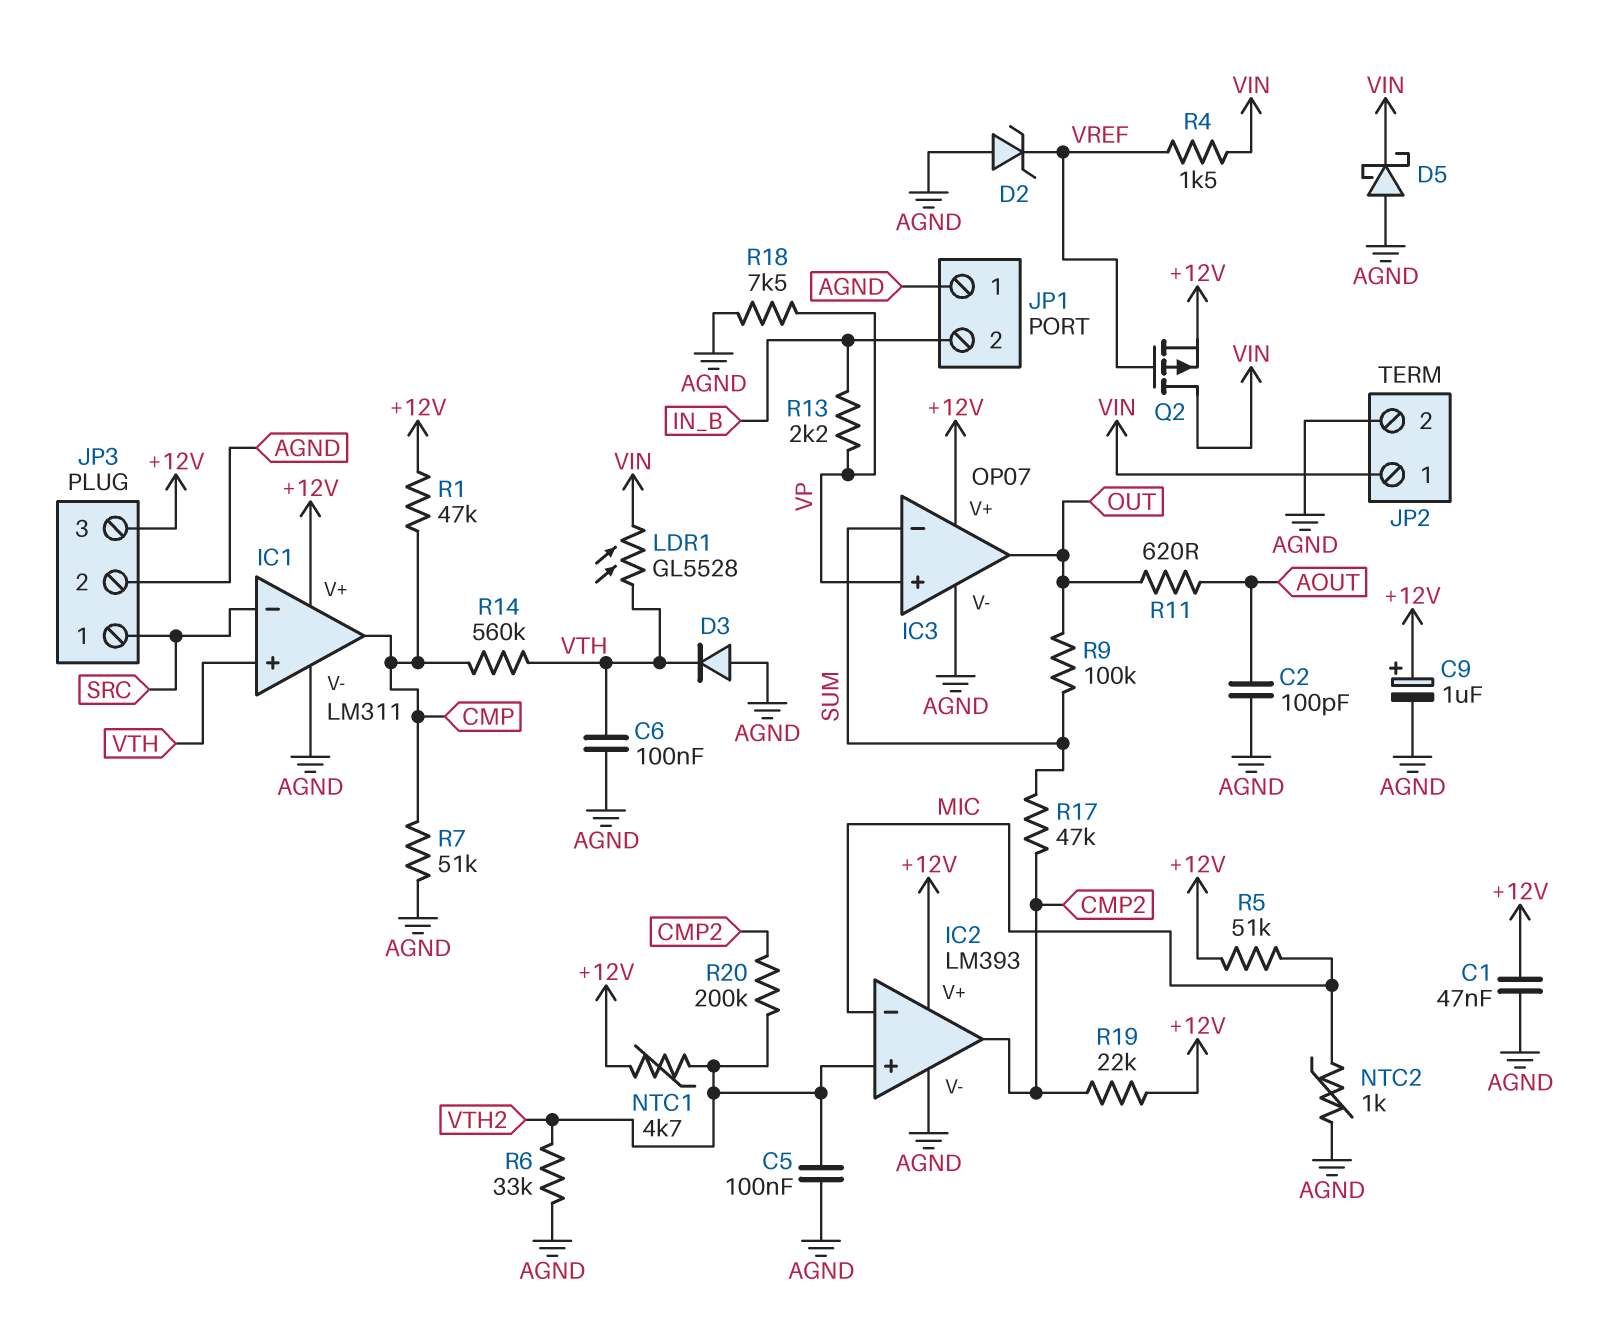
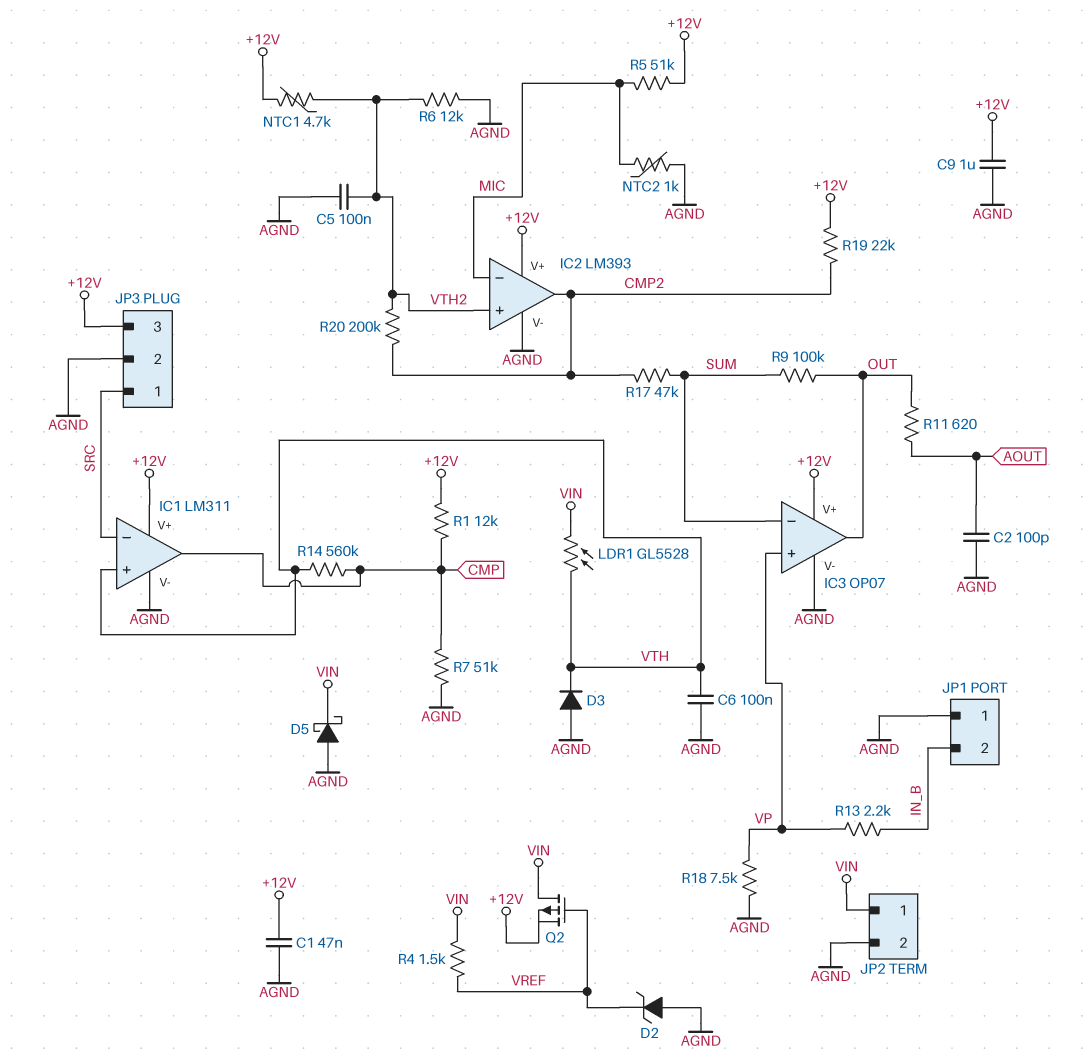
C9: 1uF (plus +12V, minus AGND) -> 1uF (+12V, AGND)
R1: 47k (+12V, CMP) -> 12k (+12V, CMP)
R6: 33k (AGND, VTH2) -> 12k (AGND, VTH2)

